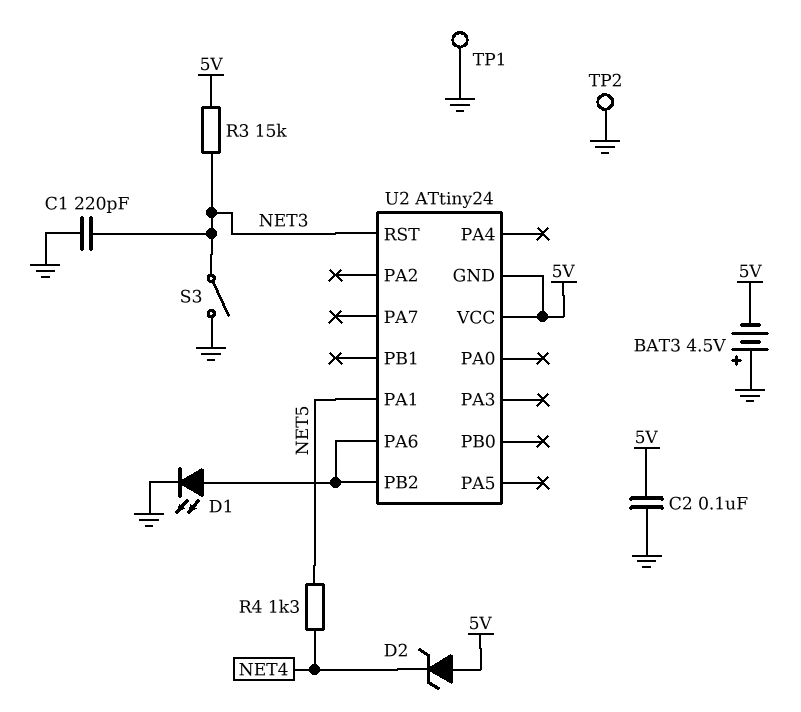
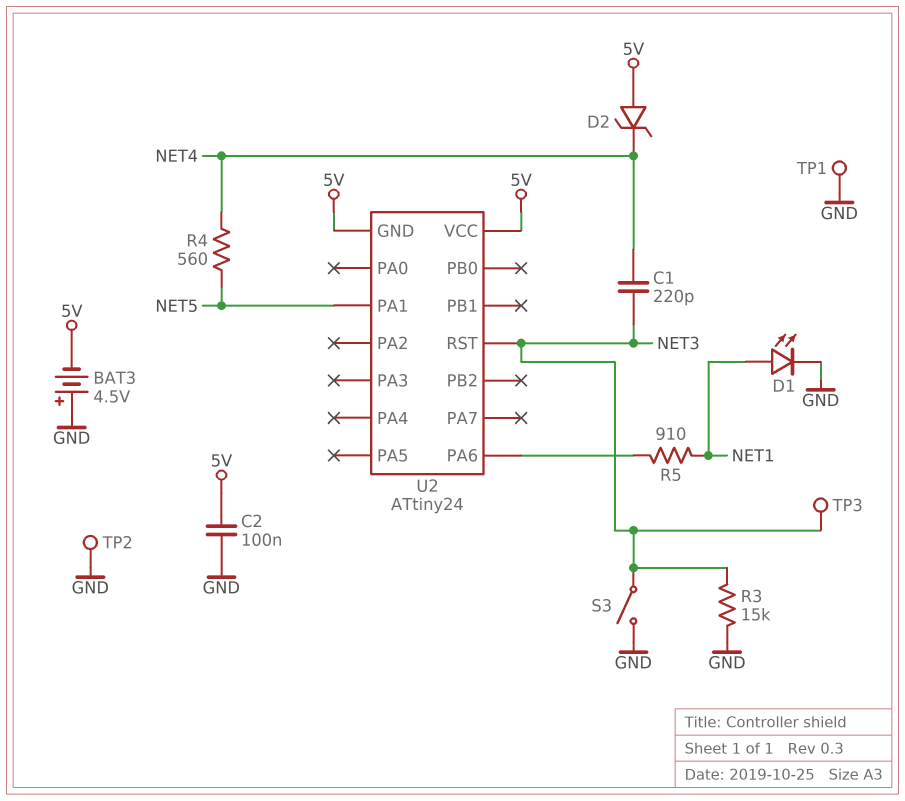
C1: 220pF (GND, NET3) -> 220pF (NET3, NET4)
D1: LED (A U2/PA6, K GND) -> LED (A NET1, K GND)
R3: 15k (5V, NET3) -> 15k (GND, NET3)
R4: 1.3k (NET4, NET5) -> 560 (NET4, NET5)
R5: none -> 910 (NET1, U2/PA6)
TP3: none -> test point (NET3)
U2 pin PB2: U2/PA6 -> none

